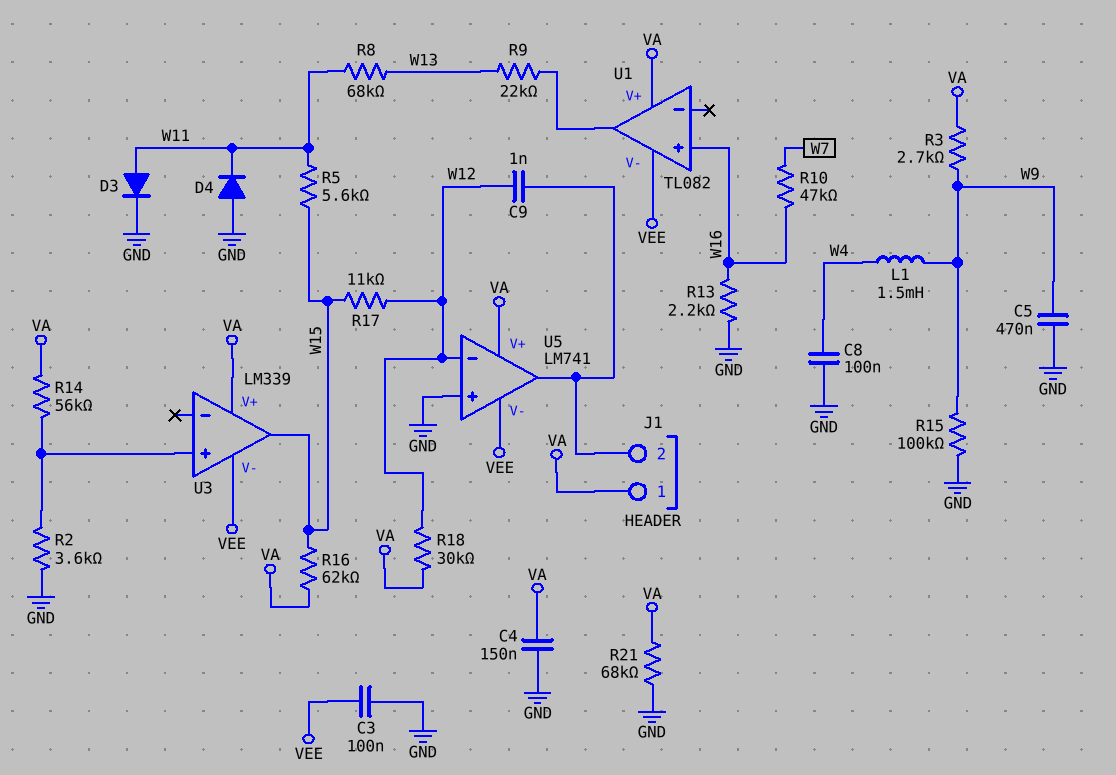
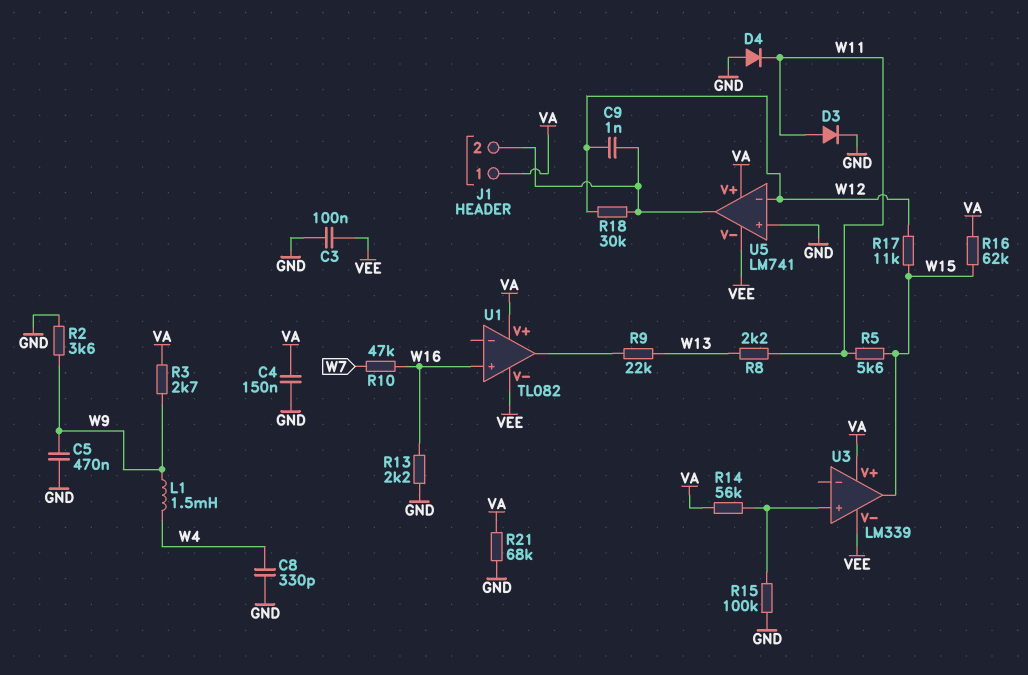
C8: 100nF (GND, W4) -> 330pF (GND, W4)
R2: 3.6k (GND, U3/in+) -> 3.6k (GND, W9)
R8: 68k (W11, W13) -> 2.2k (W11, W13)
R15: 100k (GND, W9) -> 100k (GND, U3/in+)
R18: 30k (VA, W12) -> 30k (J1/2, W12)

